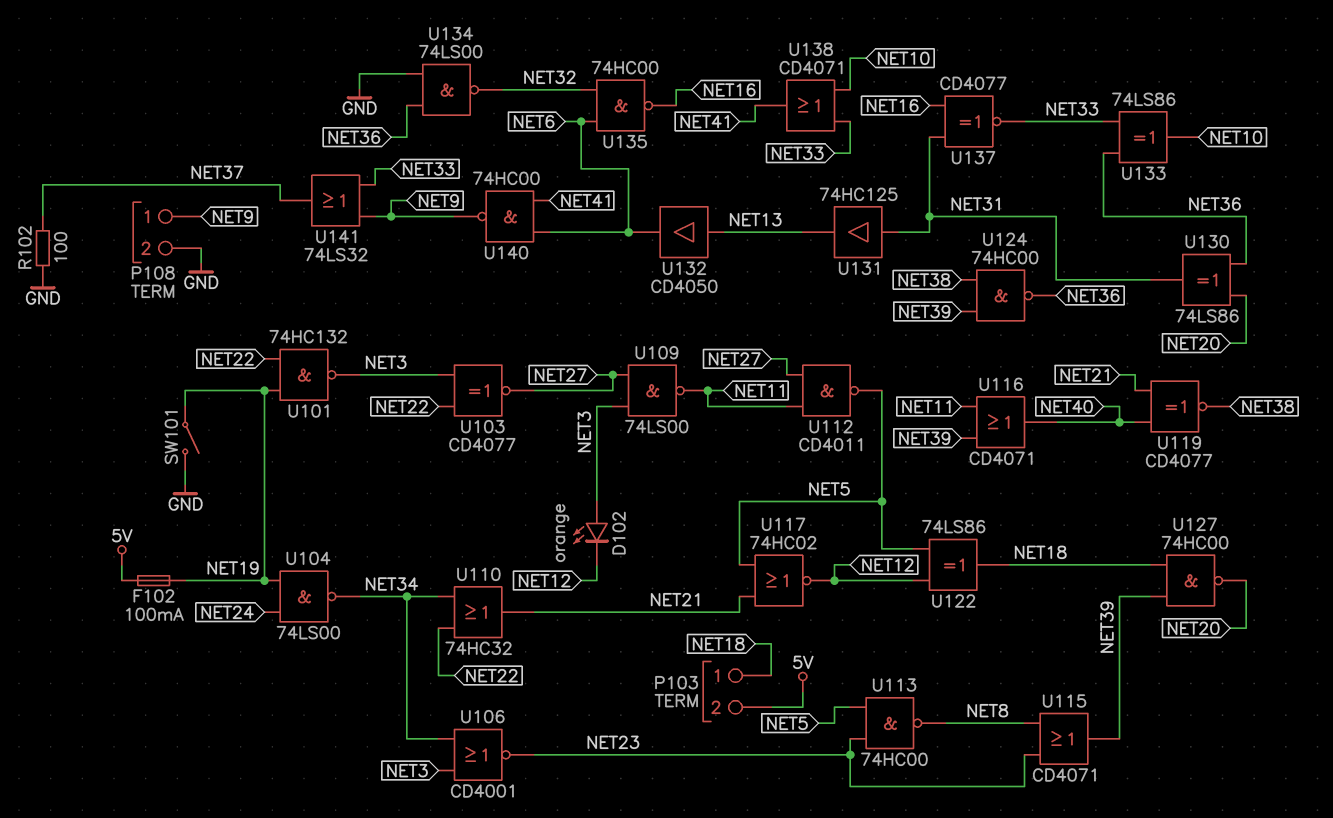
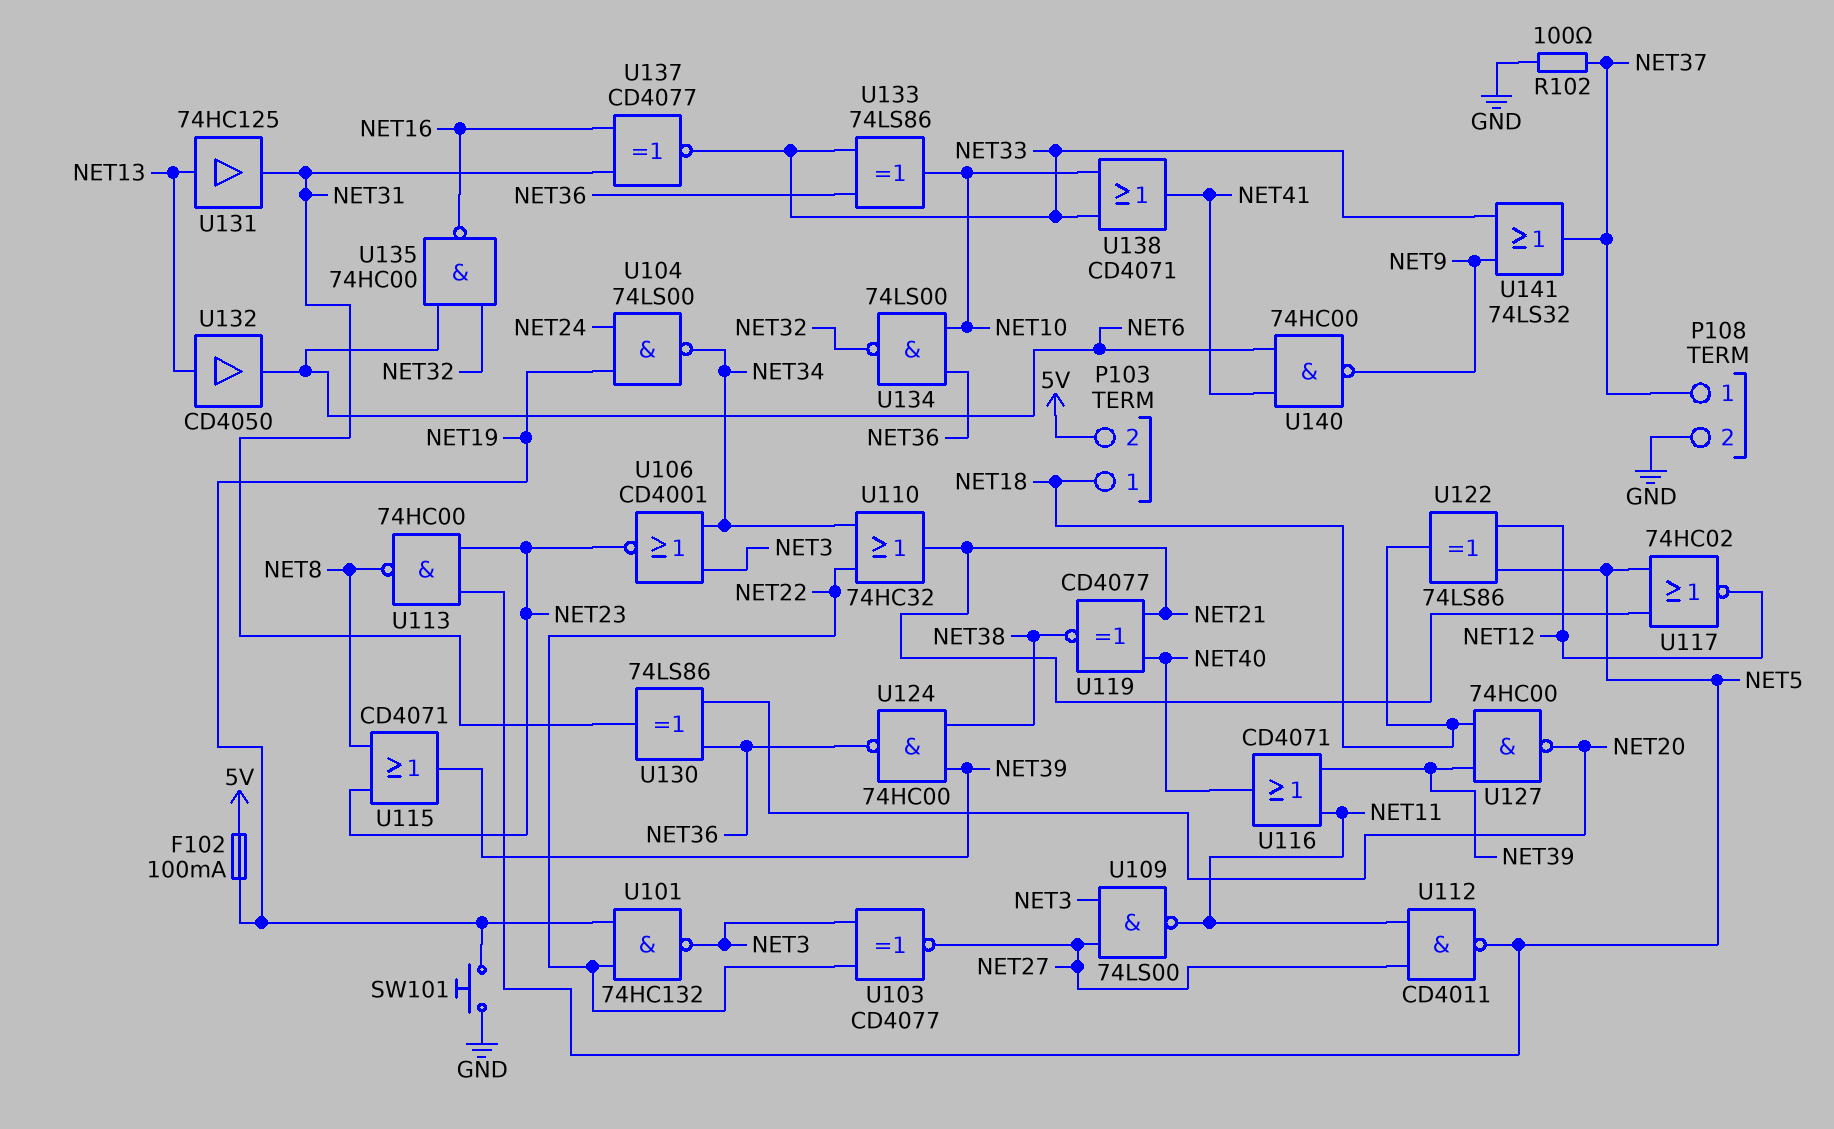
D102: LED orange (A NET3, K NET12) -> none
P108 pin 1: NET9 -> NET37
SW101: switch (GND, NET19) -> button (GND, NET19)
U131: buffer 74HC125 (in NET31, out NET13) -> buffer 74HC125 (in NET13, out NET31)
U134: NAND 74LS00 (in GND, in NET36, out NET32) -> NAND 74LS00 (in NET10, in NET36, out NET32)

